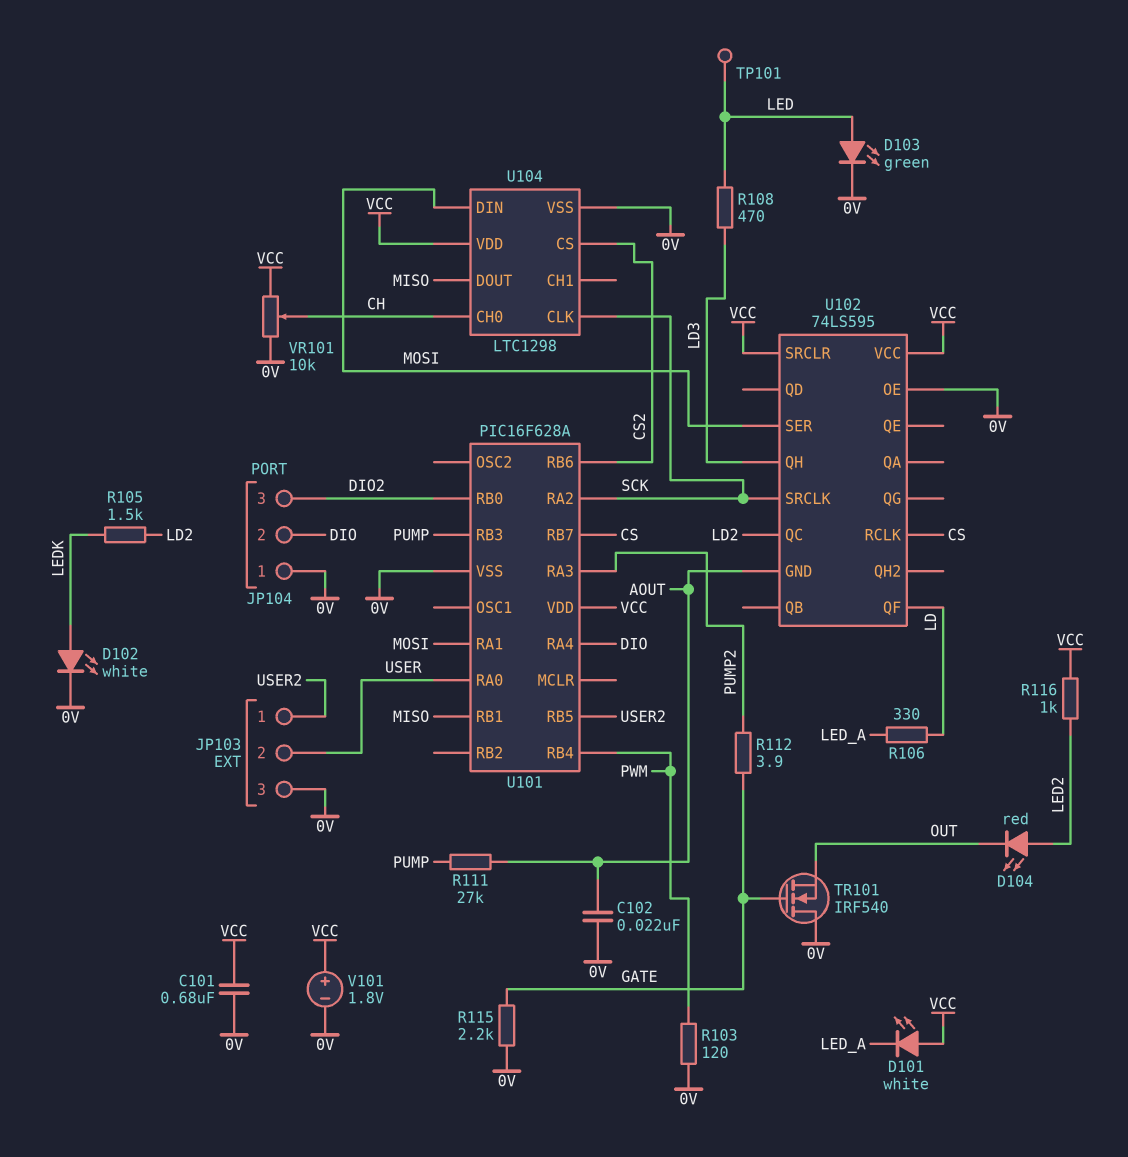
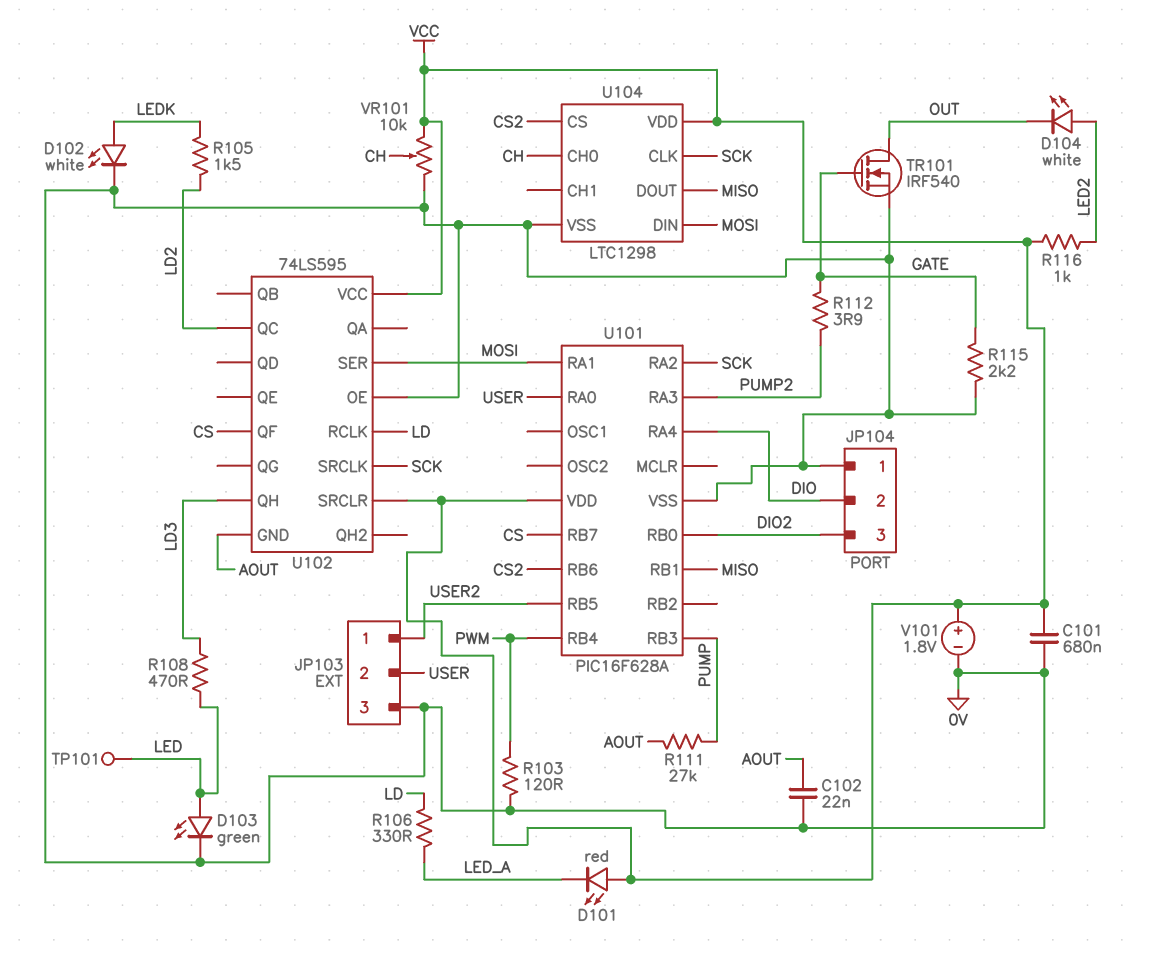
D101: LED white (A VCC, K LED_A) -> LED red (A VCC, K LED_A)
D104: LED red (A LED2, K OUT) -> LED white (A LED2, K OUT)
TR101: NMOS IRF540 (G GATE, D 0V, S OUT) -> NMOS IRF540 (G GATE, D OUT, S 0V)
U102 pin QF: LD -> CS
U102 pin RCLK: CS -> LD

